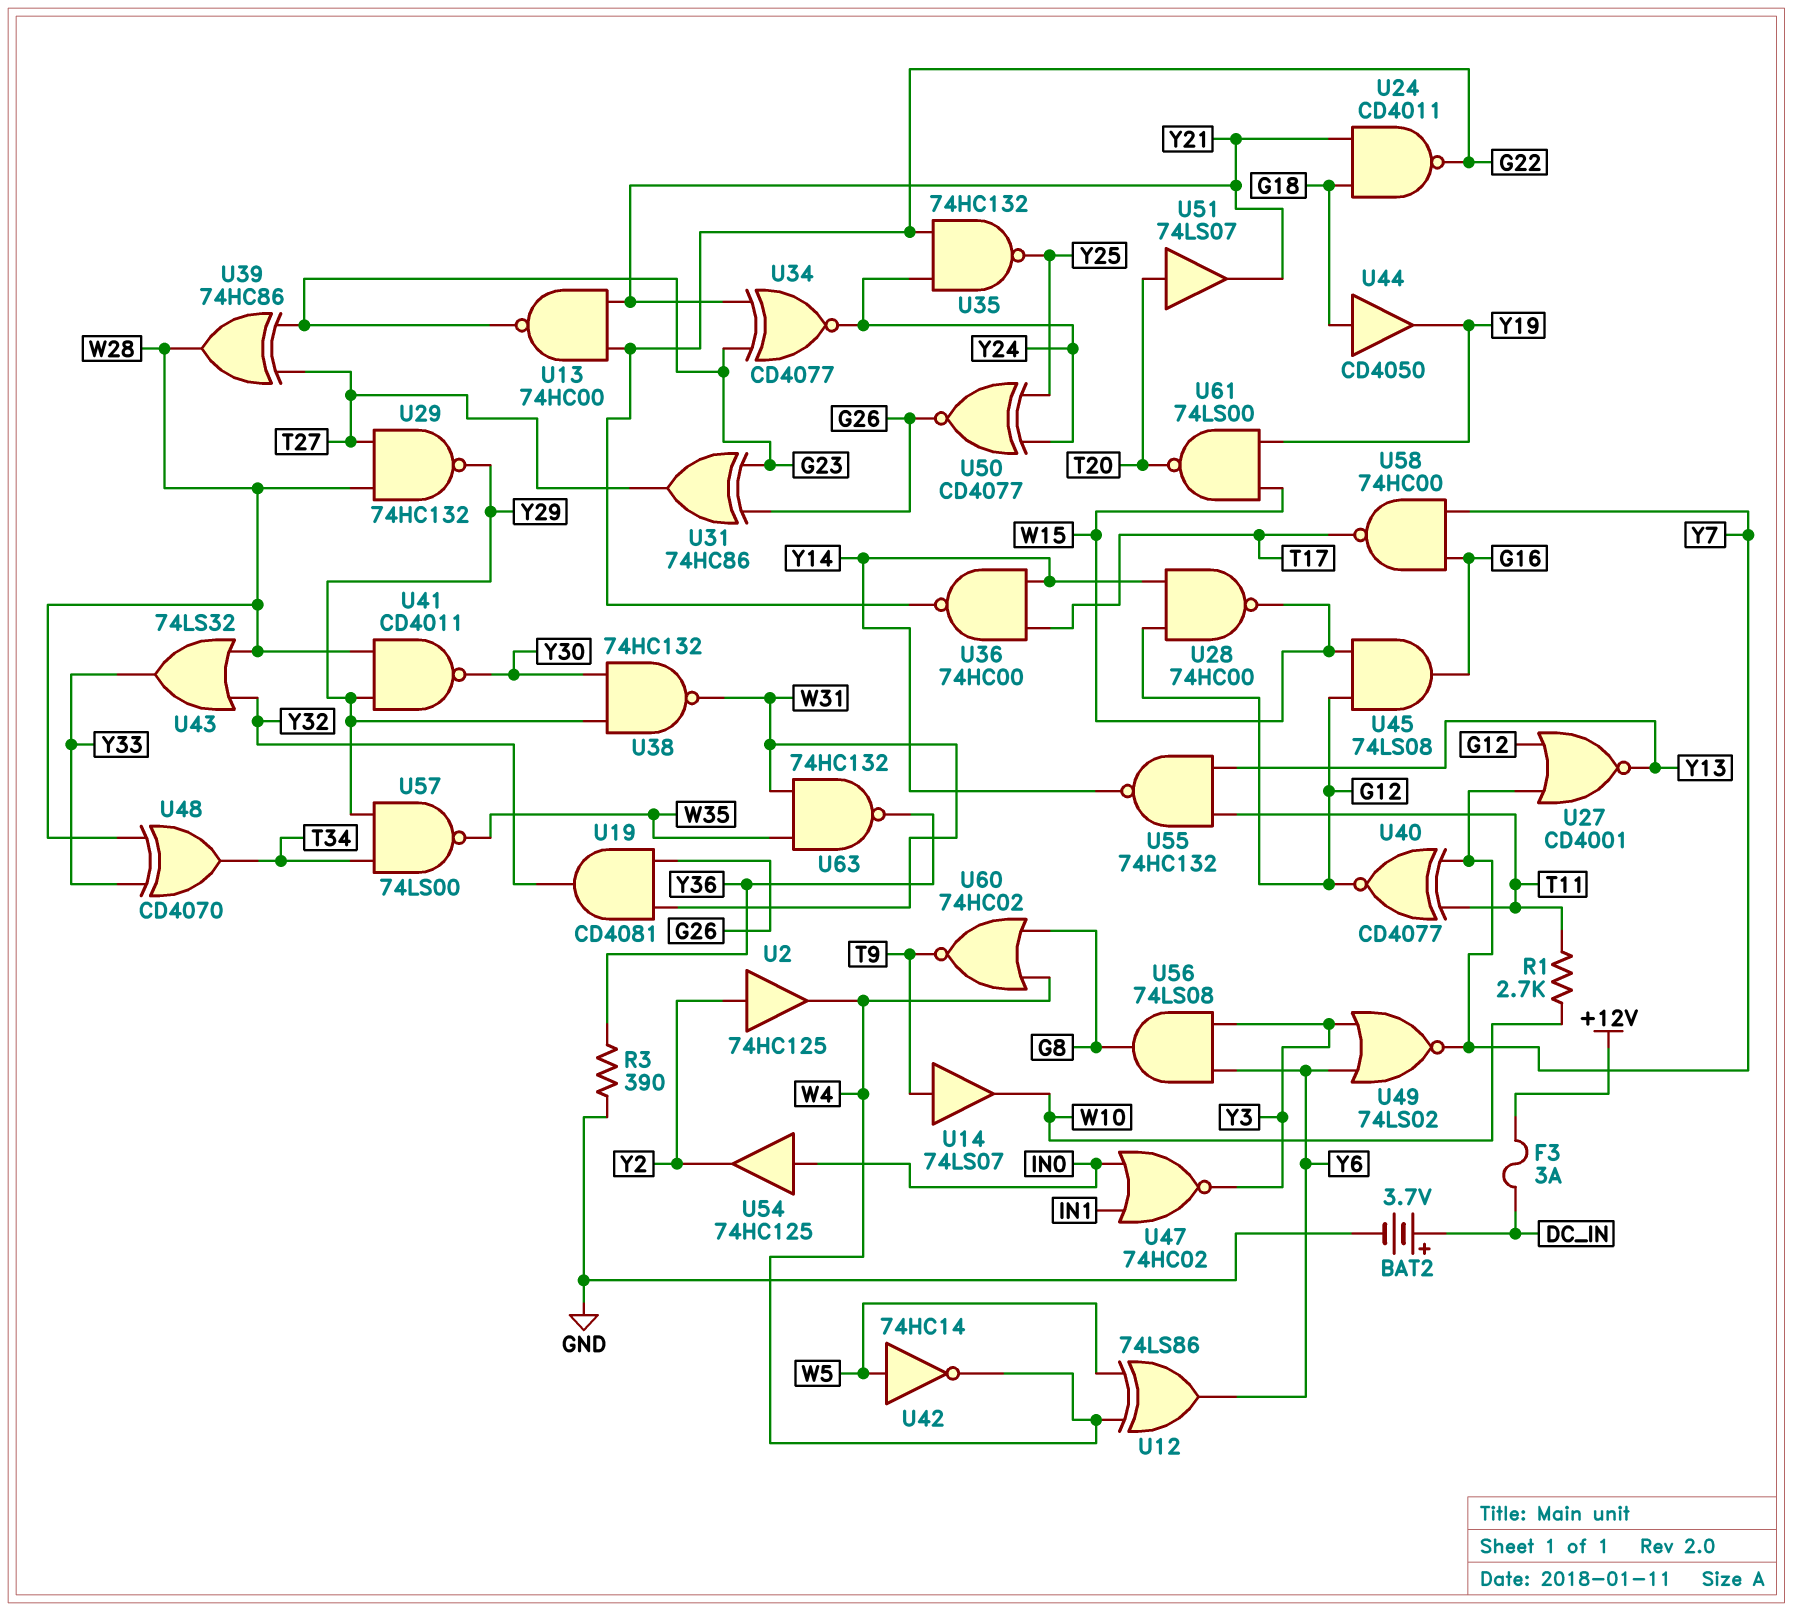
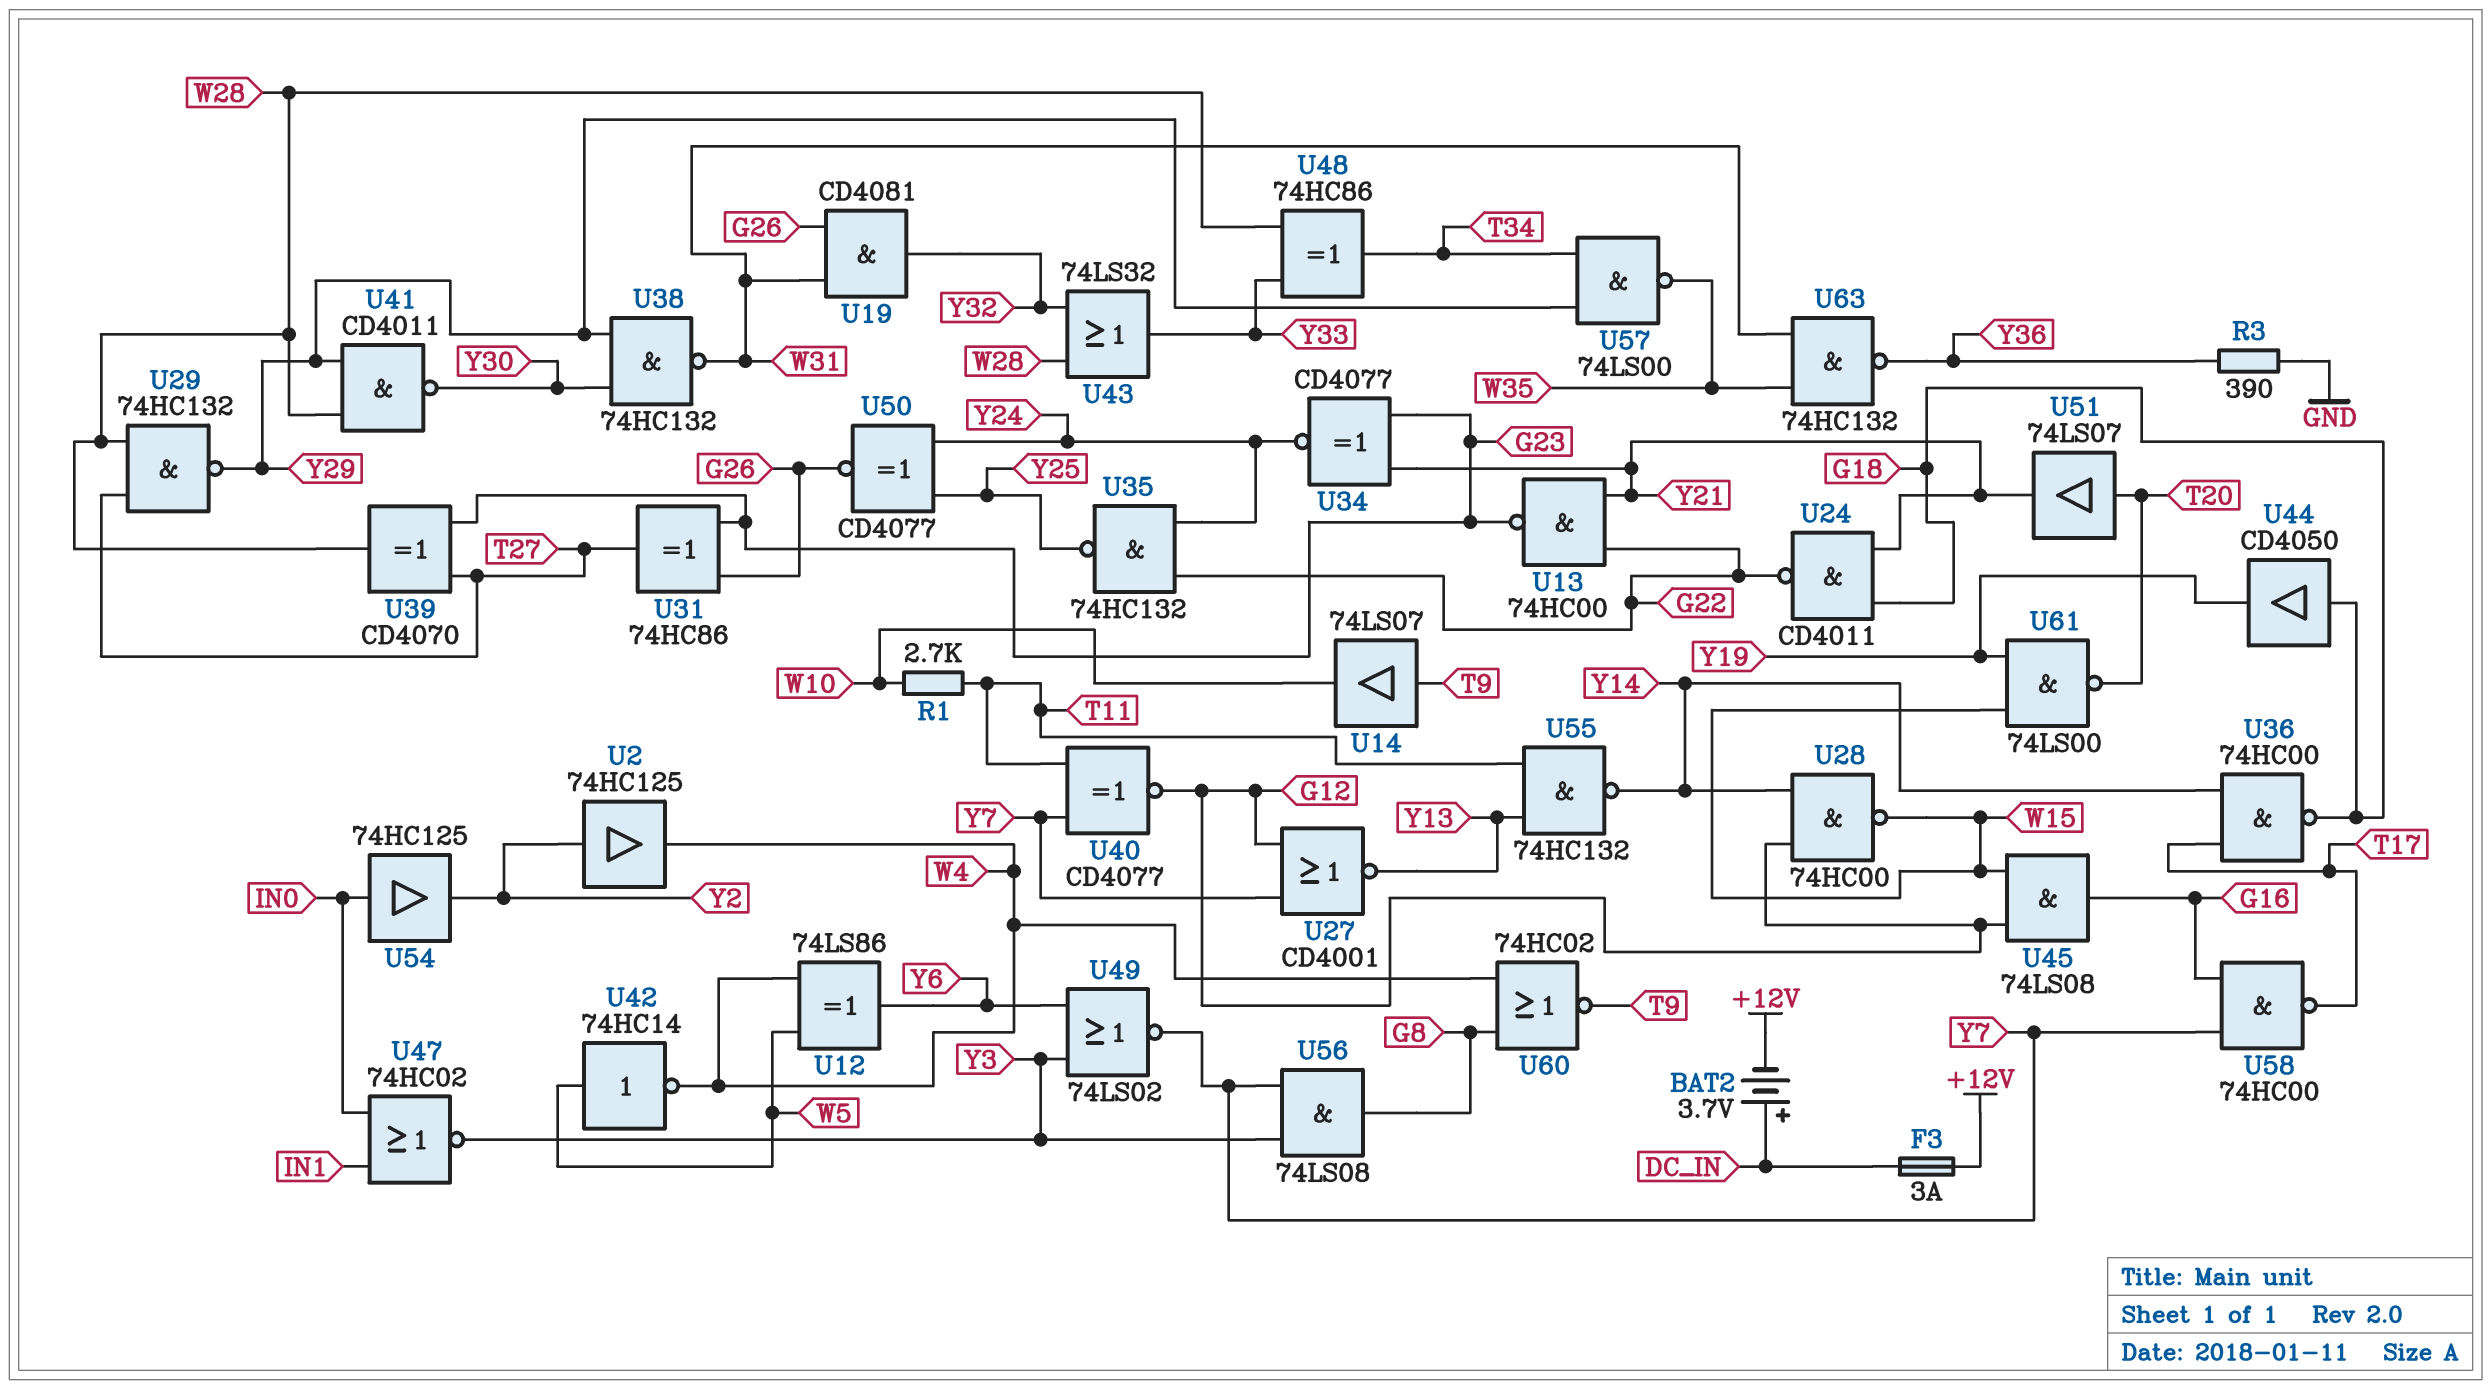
BAT2: 3.7V (plus DC_IN, minus GND) -> 3.7V (plus DC_IN, minus +12V)
U36: NAND 74HC00 (in T17, in Y14, out G22) -> NAND 74HC00 (in T17, in Y14, out G18)
U39: XOR 74HC86 (in G23, in T27, out W28) -> XOR CD4070 (in G23, in T27, out W28)
U48: XOR CD4070 (in W28, in Y33, out T34) -> XOR 74HC86 (in W28, in Y33, out T34)
U56: AND 74LS08 (in Y3, in Y6, out G8) -> AND 74LS08 (in Y3, in Y7, out G8)

